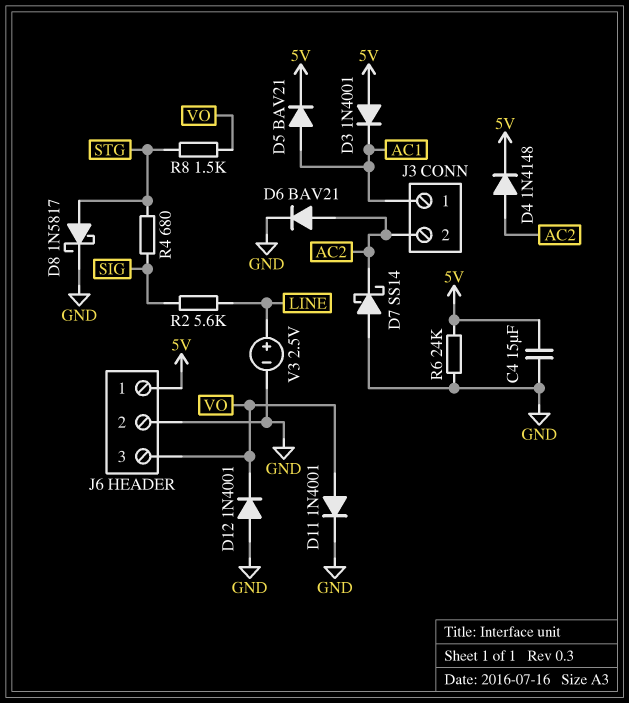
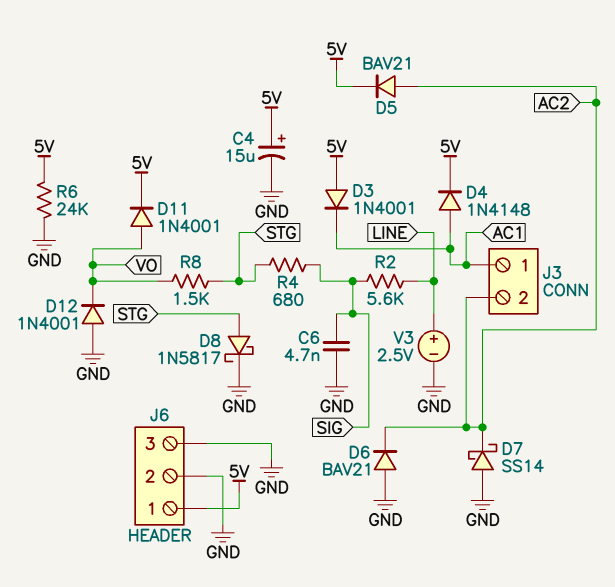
C4: 15uF (5V, GND) -> 15uF (plus 5V, minus GND)
C6: none -> 4.7nF (GND, SIG)
D4: diode 1N4148 (A AC2, K 5V) -> diode 1N4148 (A AC1, K 5V)
D5: diode BAV21 (A AC1, K 5V) -> diode BAV21 (A AC2, K 5V)
D6: diode BAV21 (A AC2, K GND) -> diode BAV21 (A GND, K AC2)
D11: diode 1N4001 (A VO, K GND) -> diode 1N4001 (A VO, K 5V)
J6 pin 3: VO -> GND

